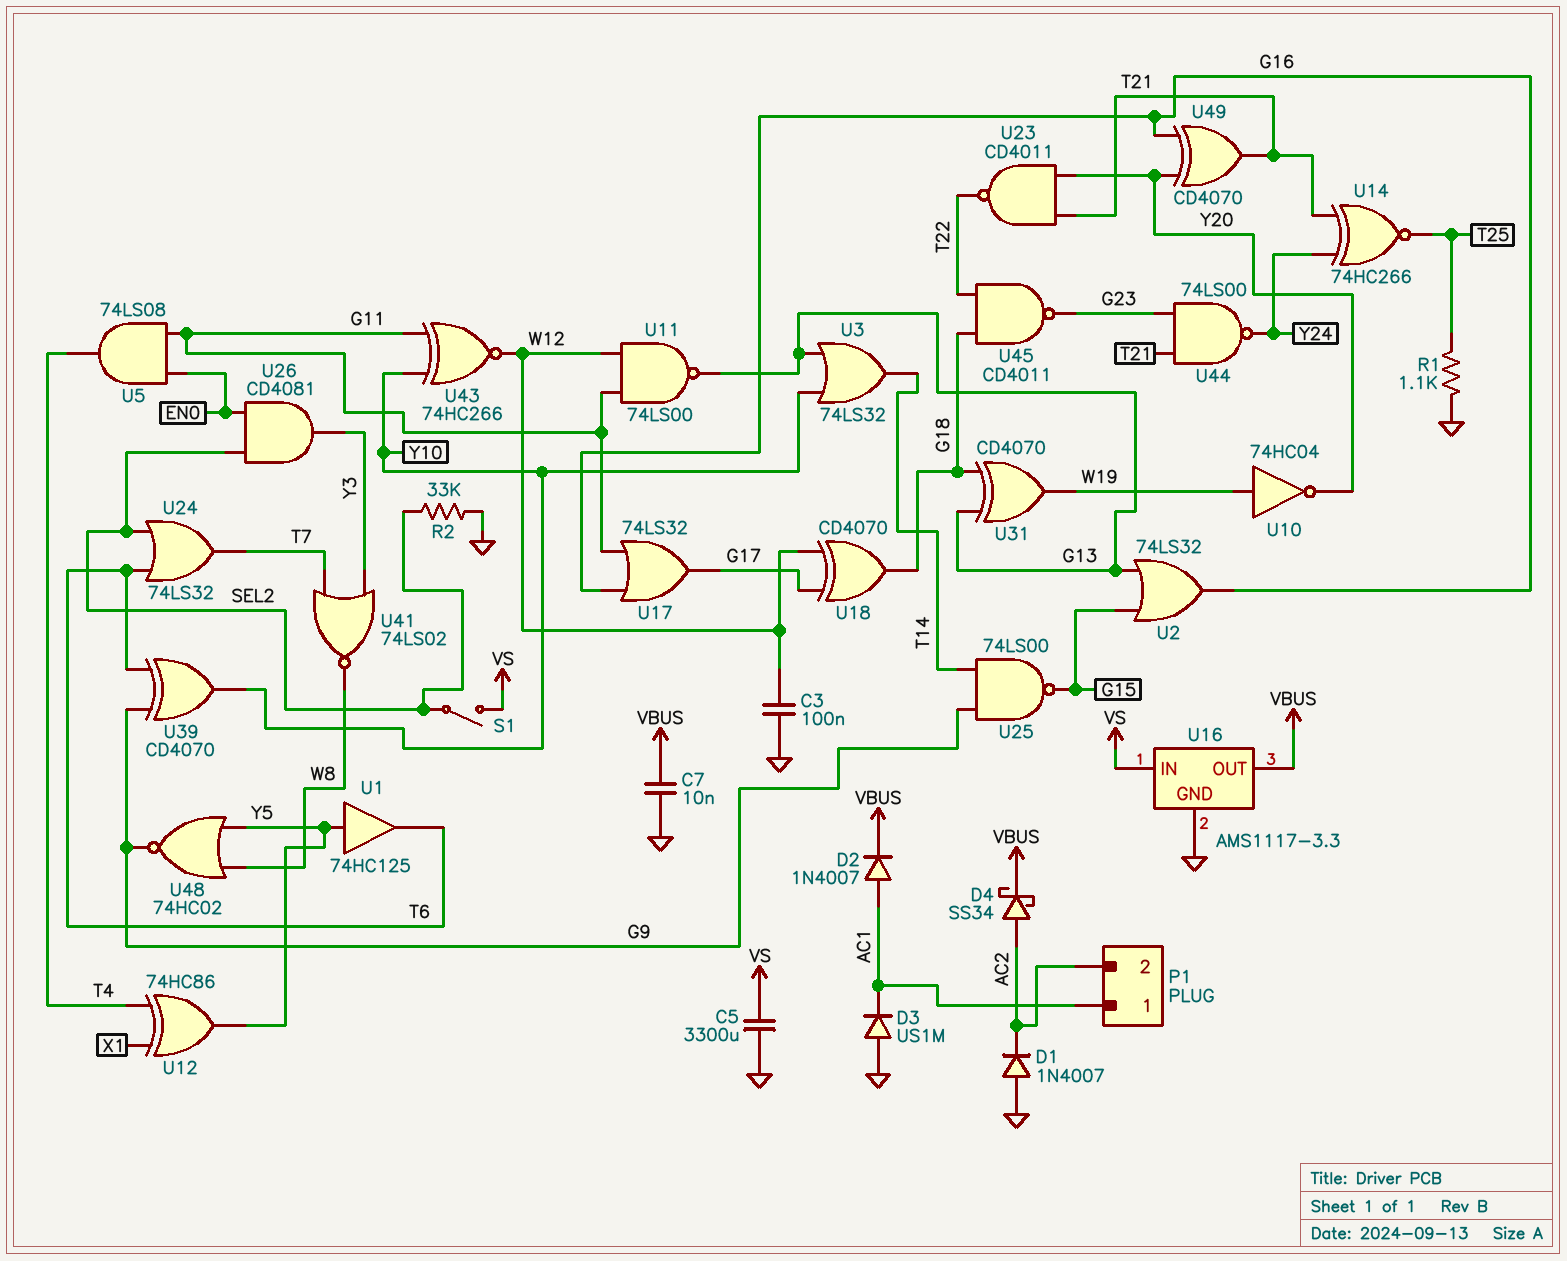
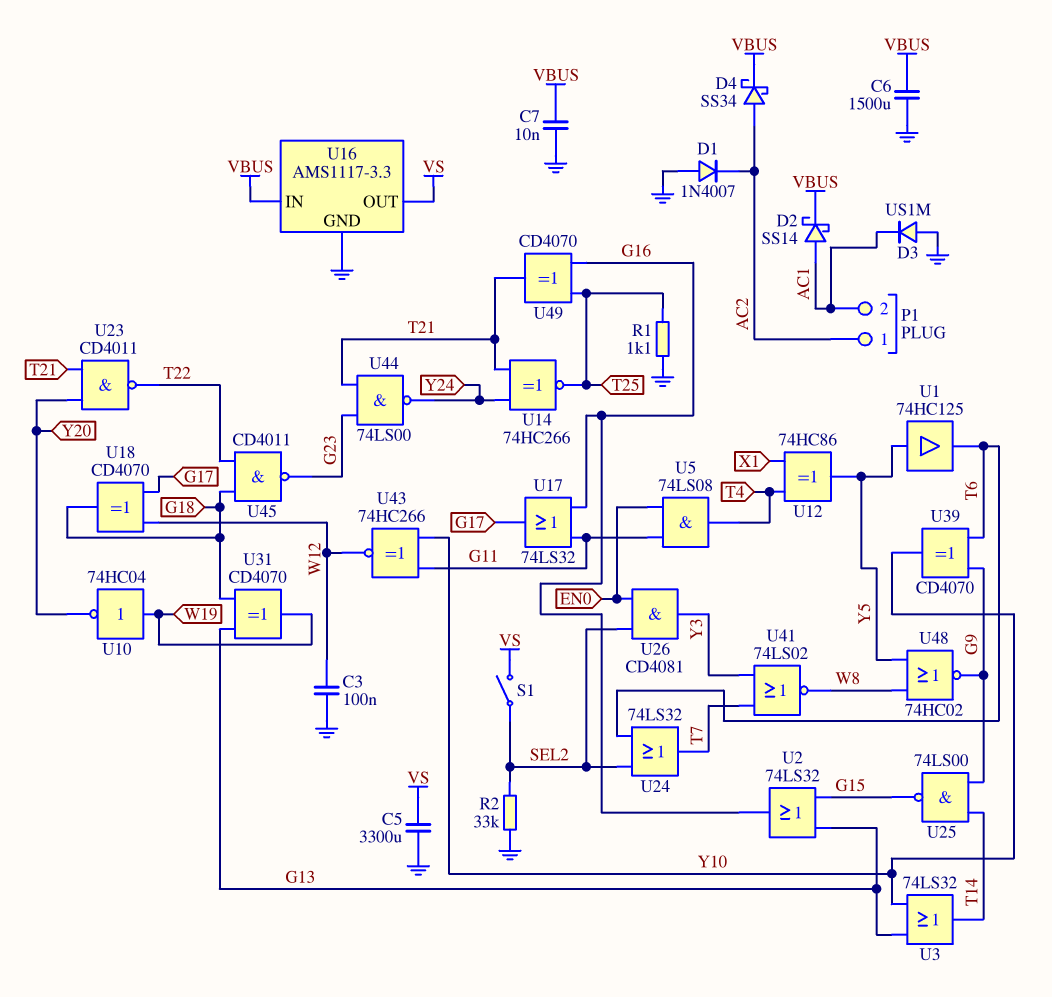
C6: none -> 1500uF (GND, VBUS)
D2: diode 1N4007 (A AC1, K VBUS) -> schottky SS14 (A AC1, K VBUS)
P1 pin 1: AC1 -> AC2
P1 pin 2: AC2 -> AC1
U11: NAND 74LS00 (in G11, in W12, out G13) -> none
U16 pin IN: VS -> VBUS
U16 pin OUT: VBUS -> VS
U49: XOR CD4070 (in G16, in Y20, out T21) -> XOR CD4070 (in G16, in T25, out T21)

